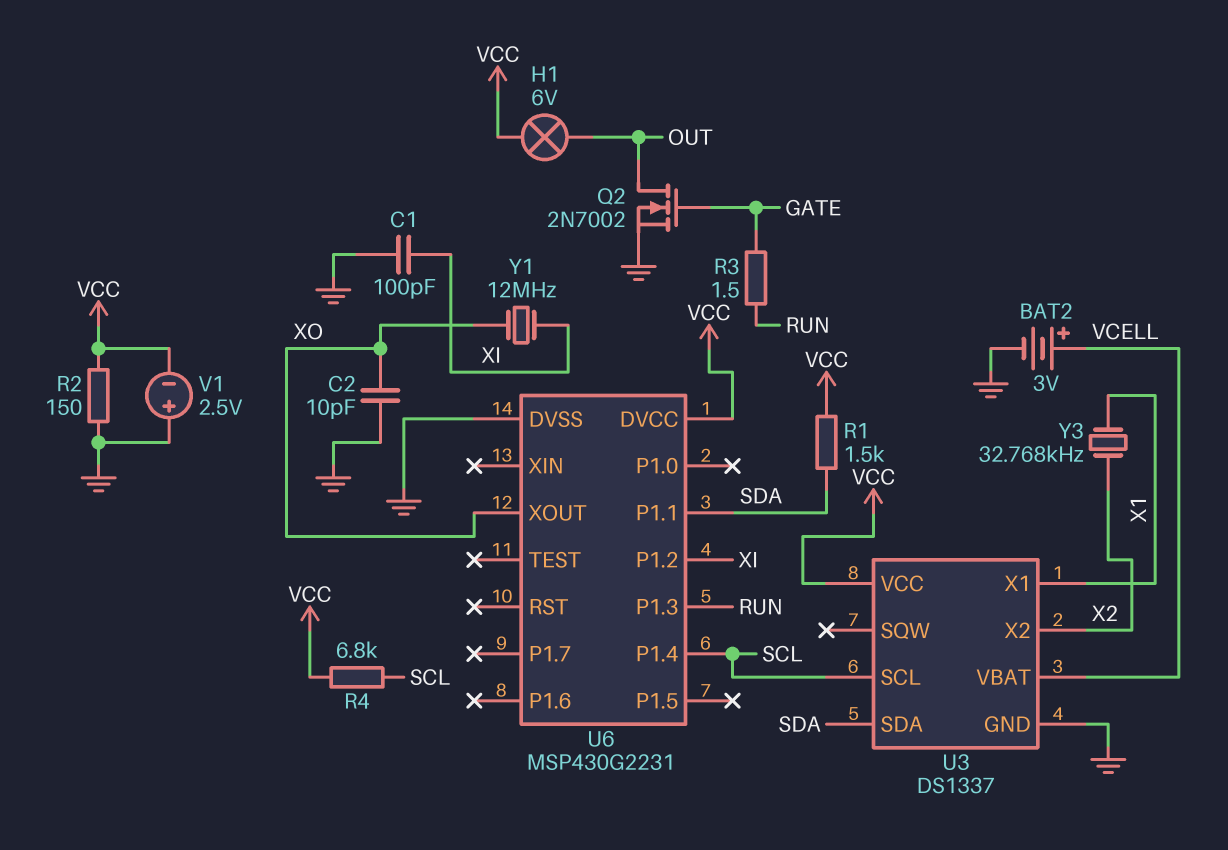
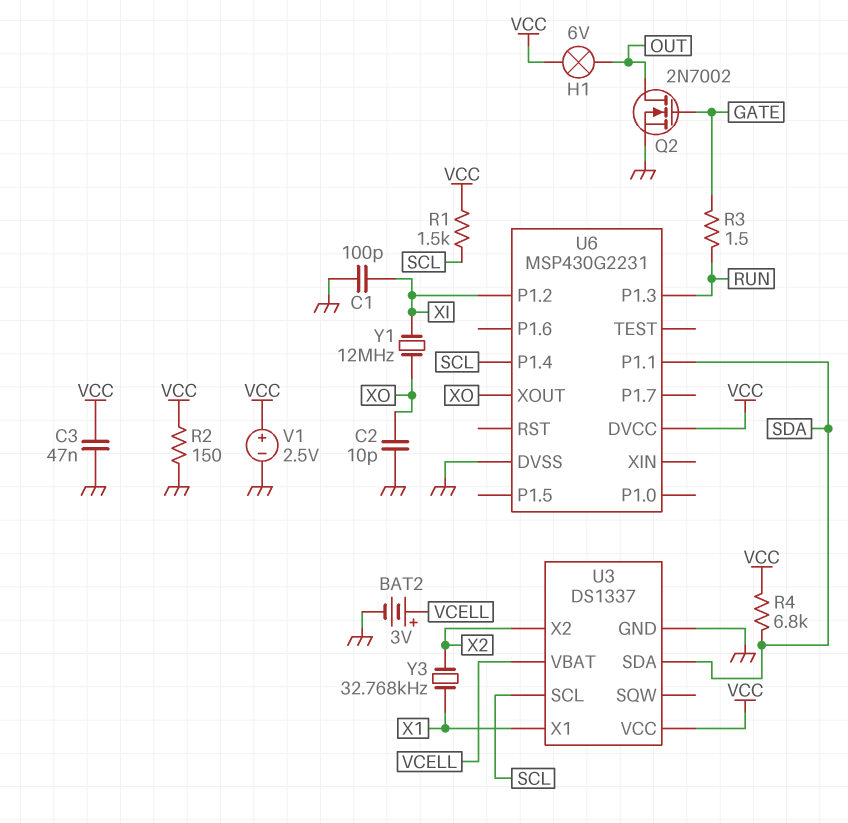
C3: none -> 47nF (GND, VCC)
R1: 1.5k (SDA, VCC) -> 1.5k (SCL, VCC)
R4: 6.8k (SCL, VCC) -> 6.8k (SDA, VCC)
V1: 2.5V (plus GND, minus VCC) -> 2.5V (plus VCC, minus GND)

